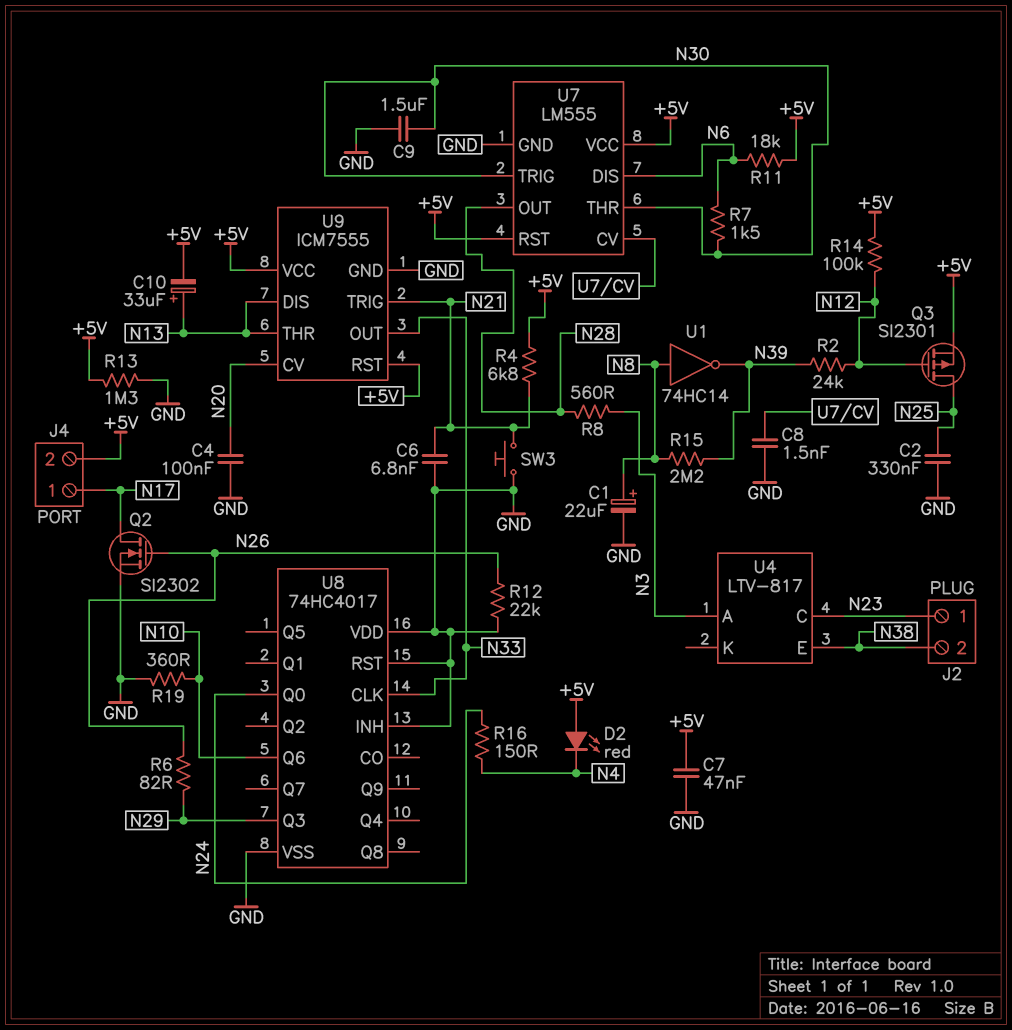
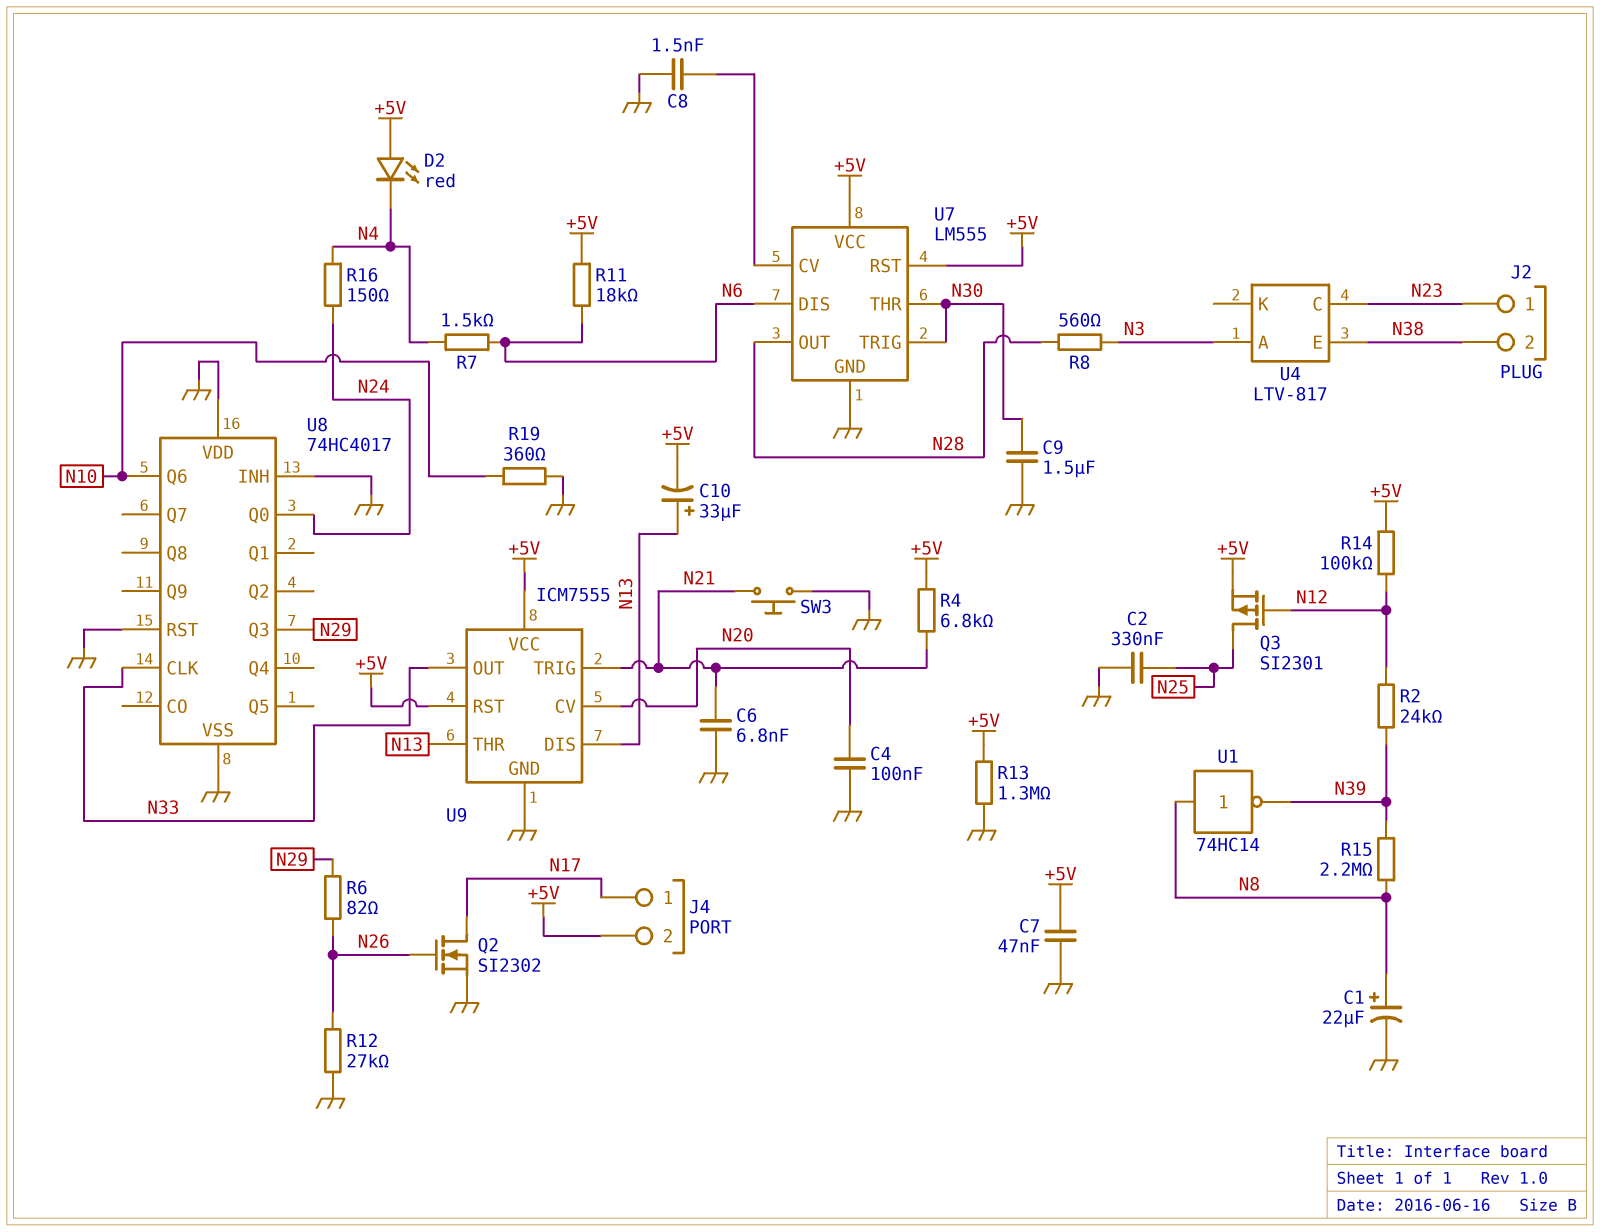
R7: 1.5k (N6, N30) -> 1.5k (N4, N6)
R12: 22k (GND, N26) -> 27k (GND, N26)

